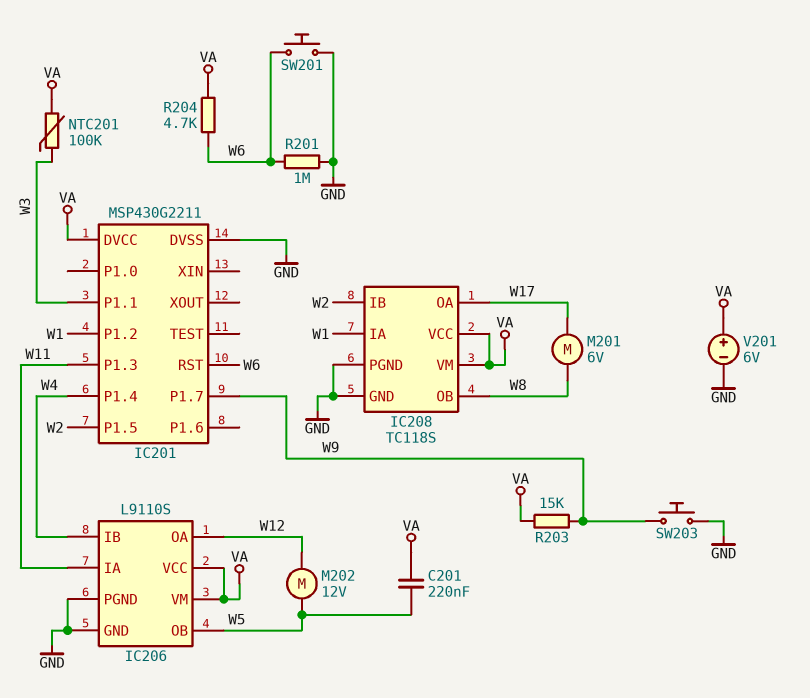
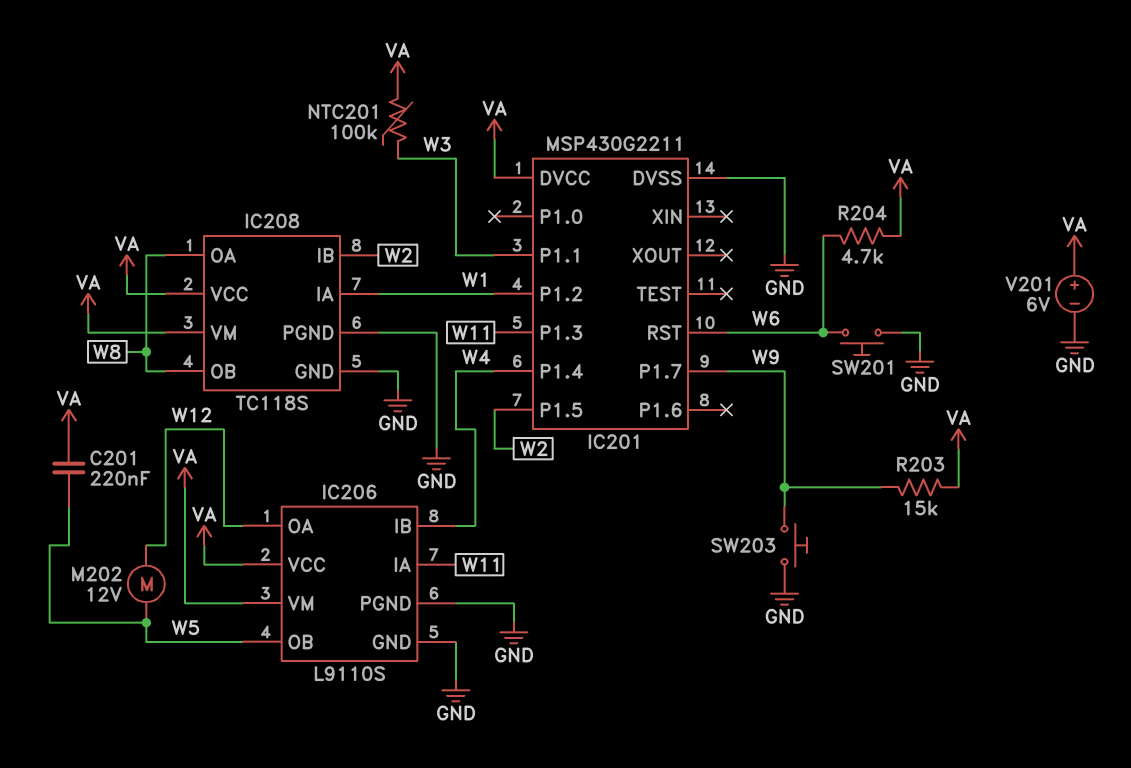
IC208 pin OA: W17 -> W8
M201: motor 6V (W8, W17) -> none
R201: 1M (GND, W6) -> none

